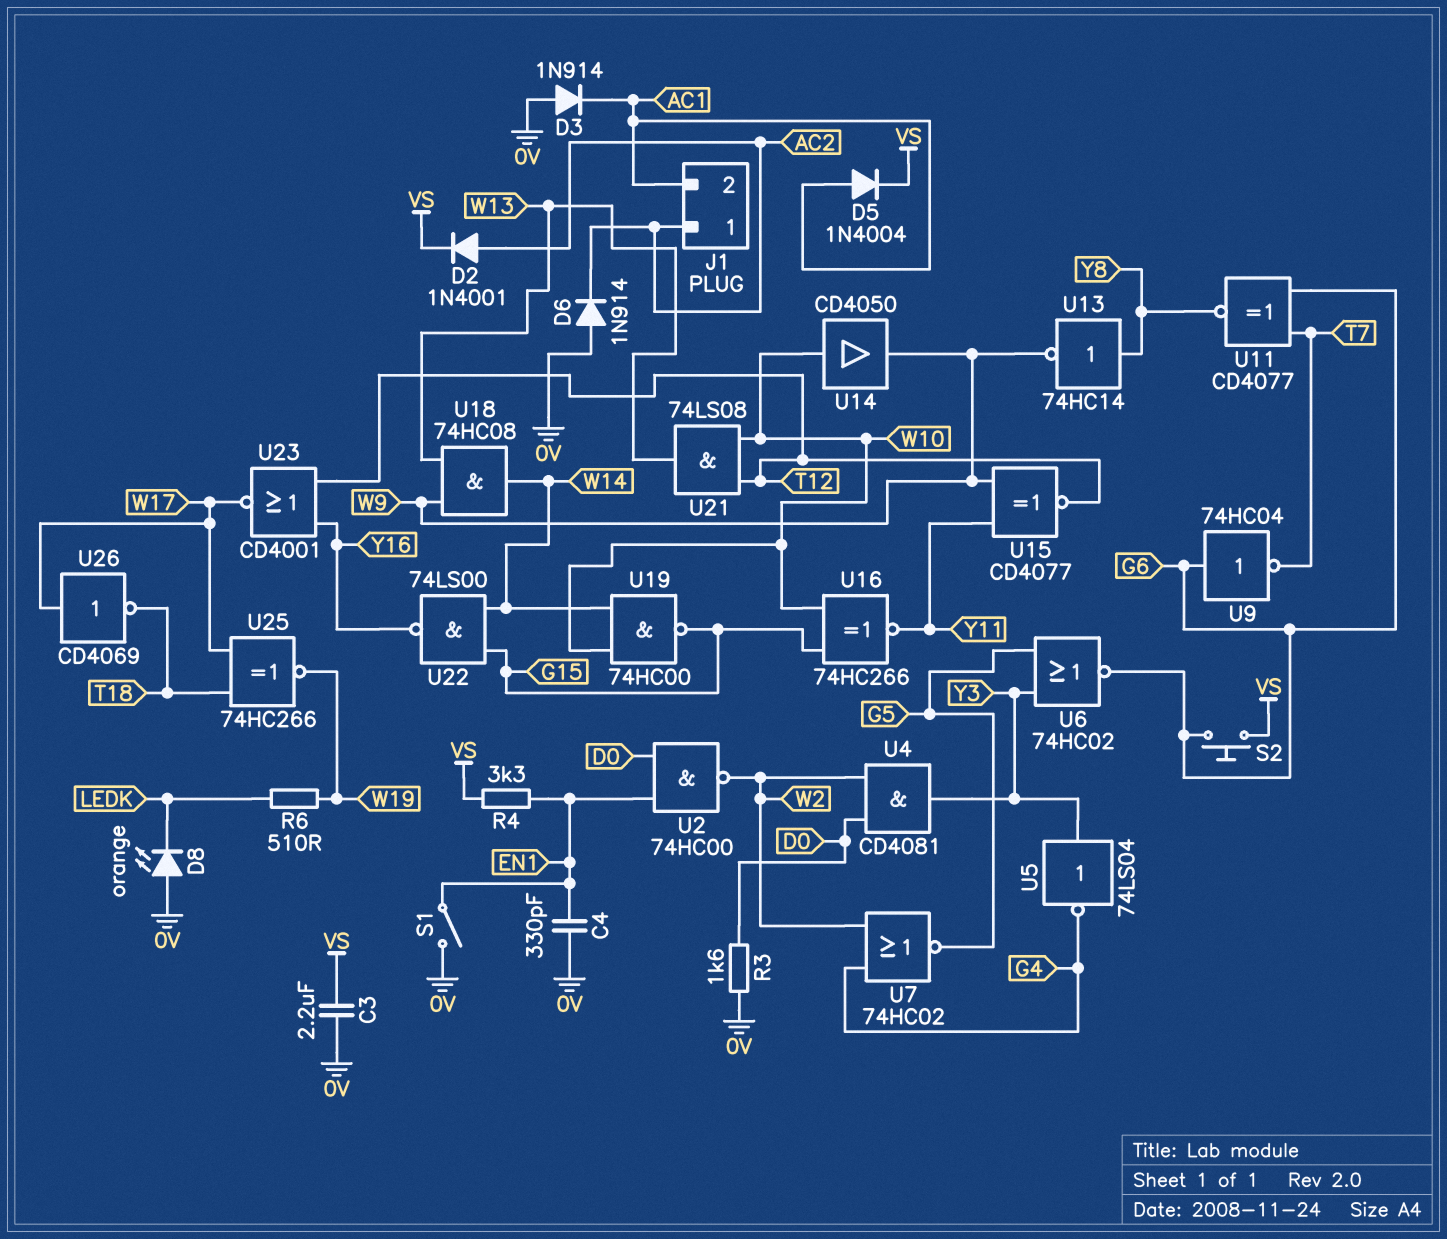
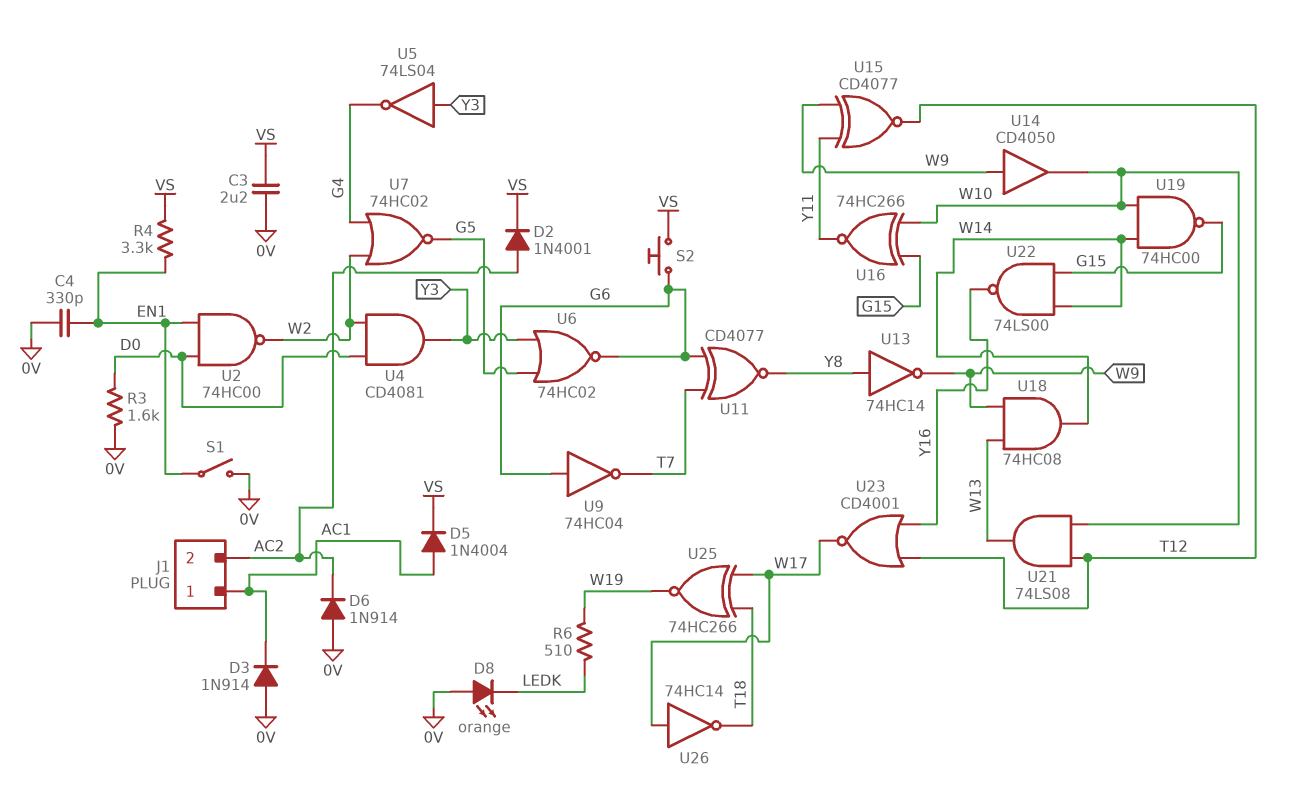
J1 pin 1: AC2 -> AC1
J1 pin 2: AC1 -> AC2
U14: buffer CD4050 (in W10, out W9) -> buffer CD4050 (in W9, out W10)
U26: NOT CD4069 (in W17, out T18) -> NOT 74HC14 (in W17, out T18)

